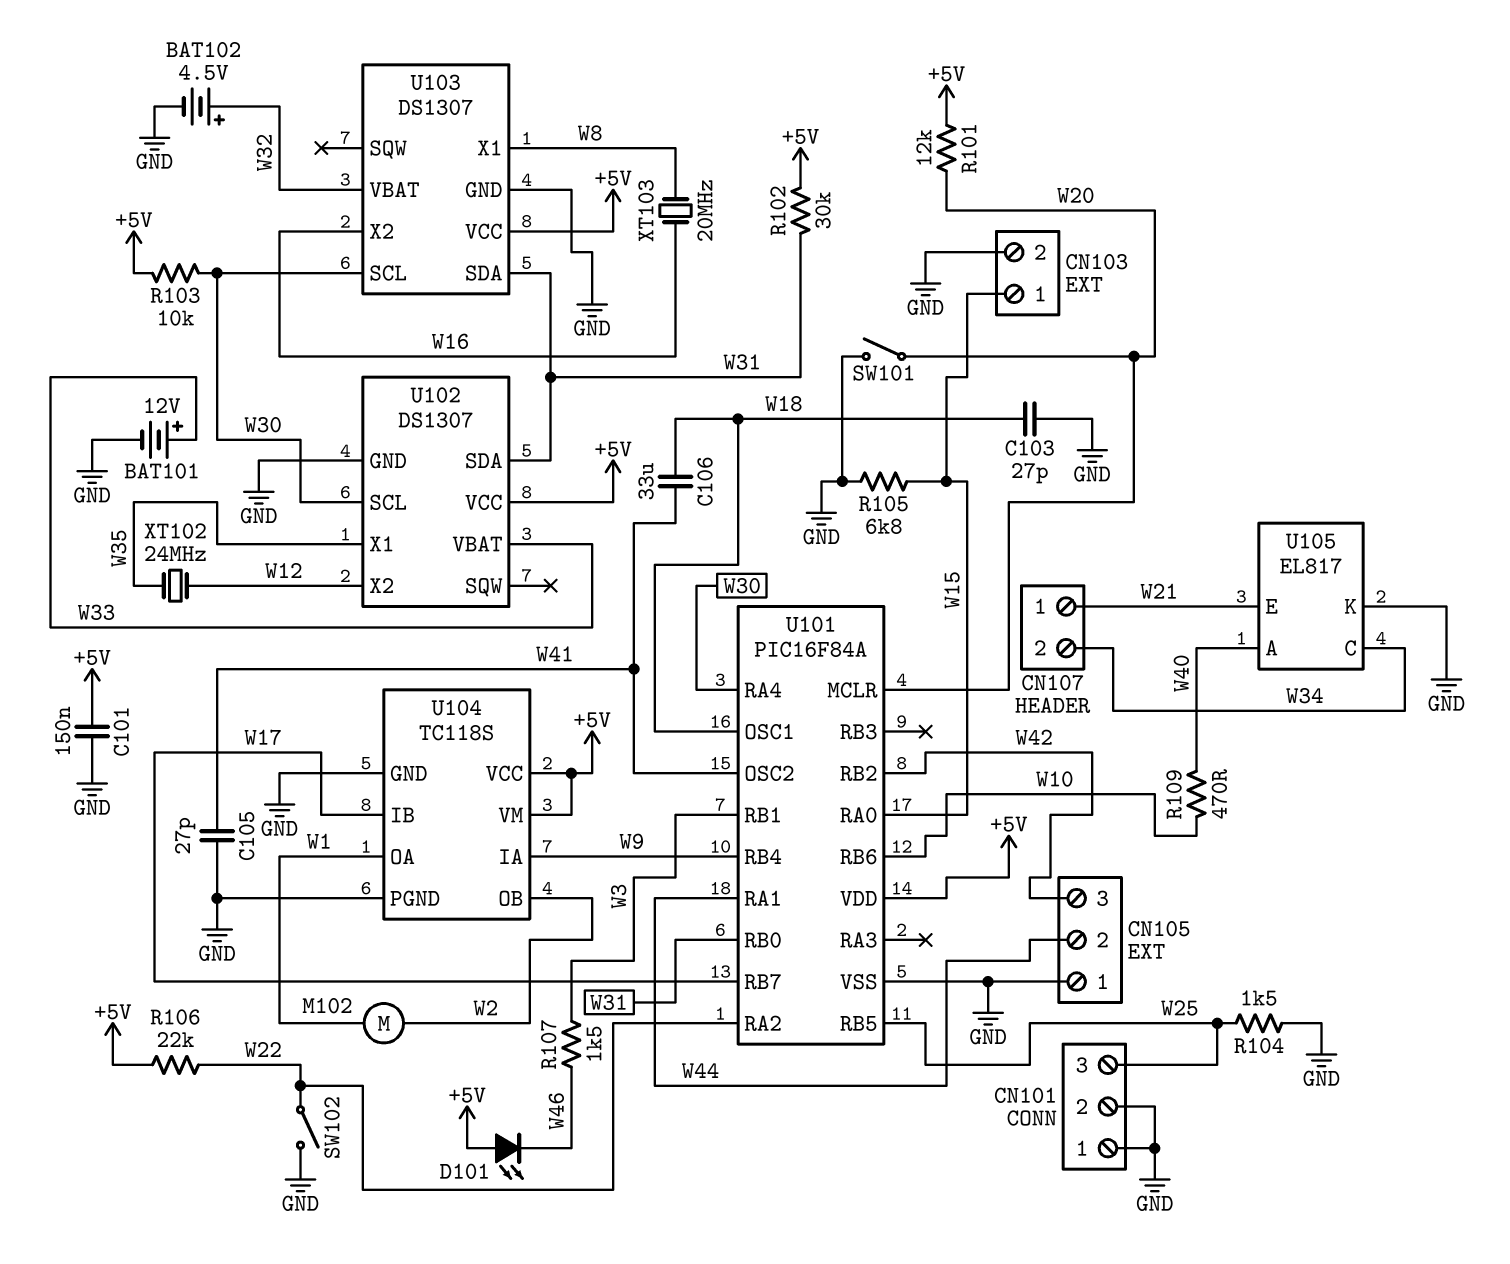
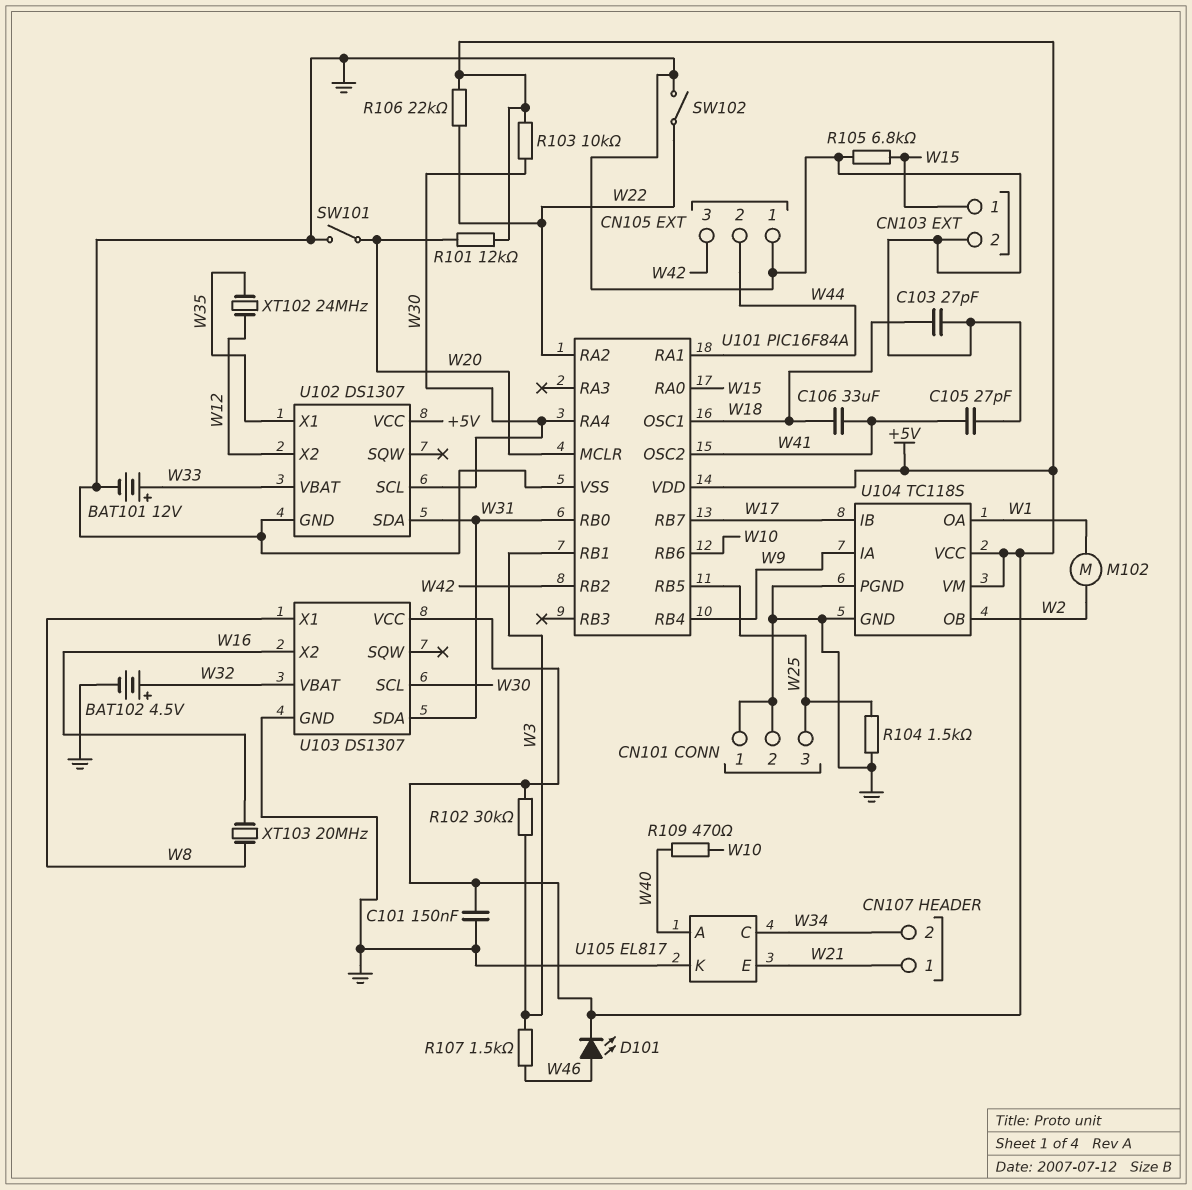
D101: LED (A +5V, K W46) -> LED (A W46, K +5V)
R102: 30k (+5V, W31) -> 30k (+5V, W3)

